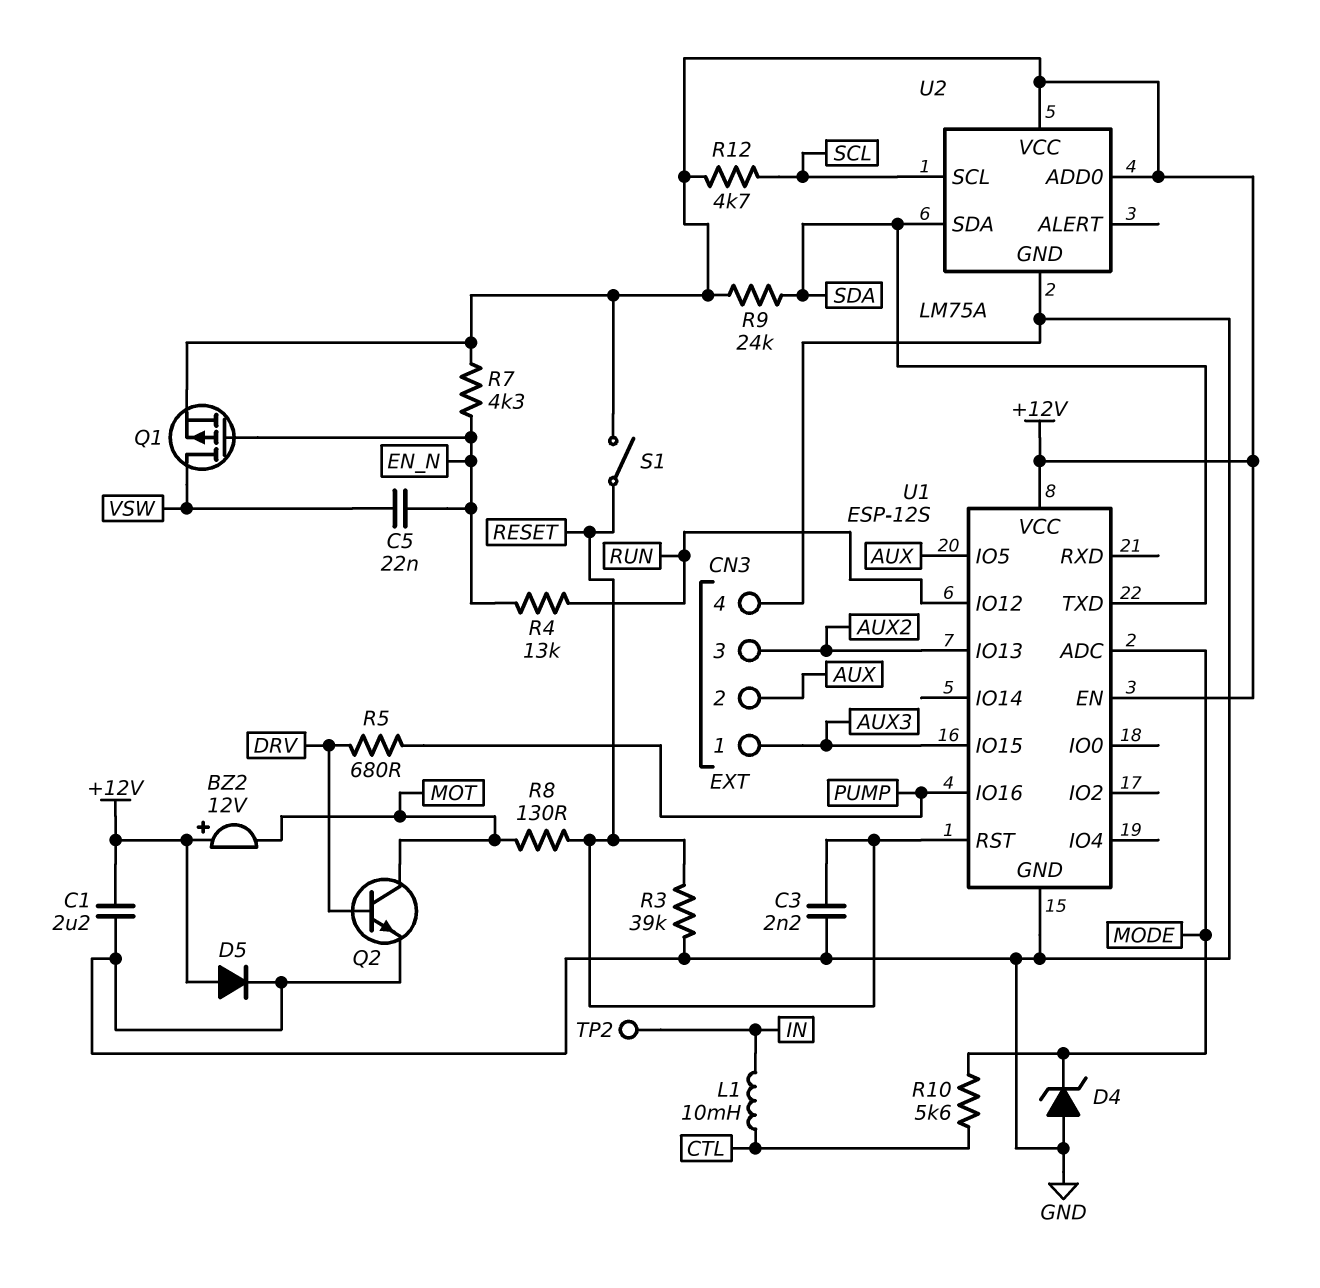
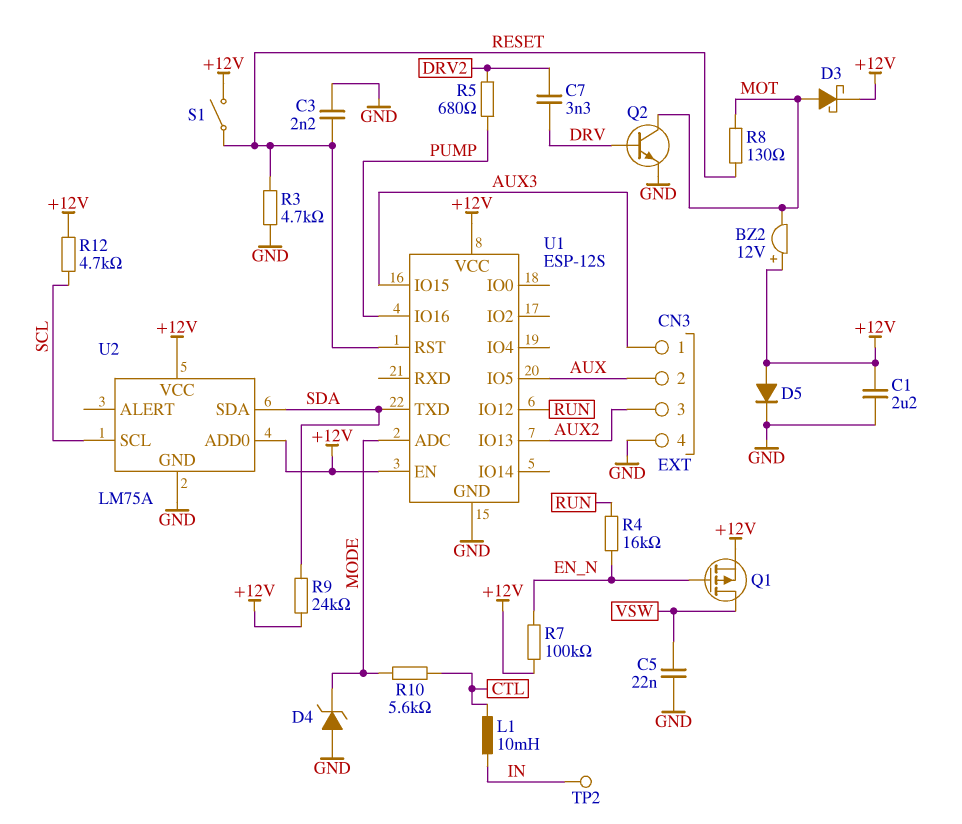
C5: 22nF (EN_N, VSW) -> 22nF (GND, VSW)
C7: none -> 3.3nF (DRV, DRV2)
D3: none -> schottky (A MOT, K +12V)
R3: 39k (GND, RESET) -> 4.7k (GND, RESET)
R4: 13k (EN_N, RUN) -> 16k (EN_N, RUN)
R5: 680 (DRV, PUMP) -> 680 (DRV2, PUMP)
R7: 4.3k (+12V, EN_N) -> 100k (+12V, EN_N)

